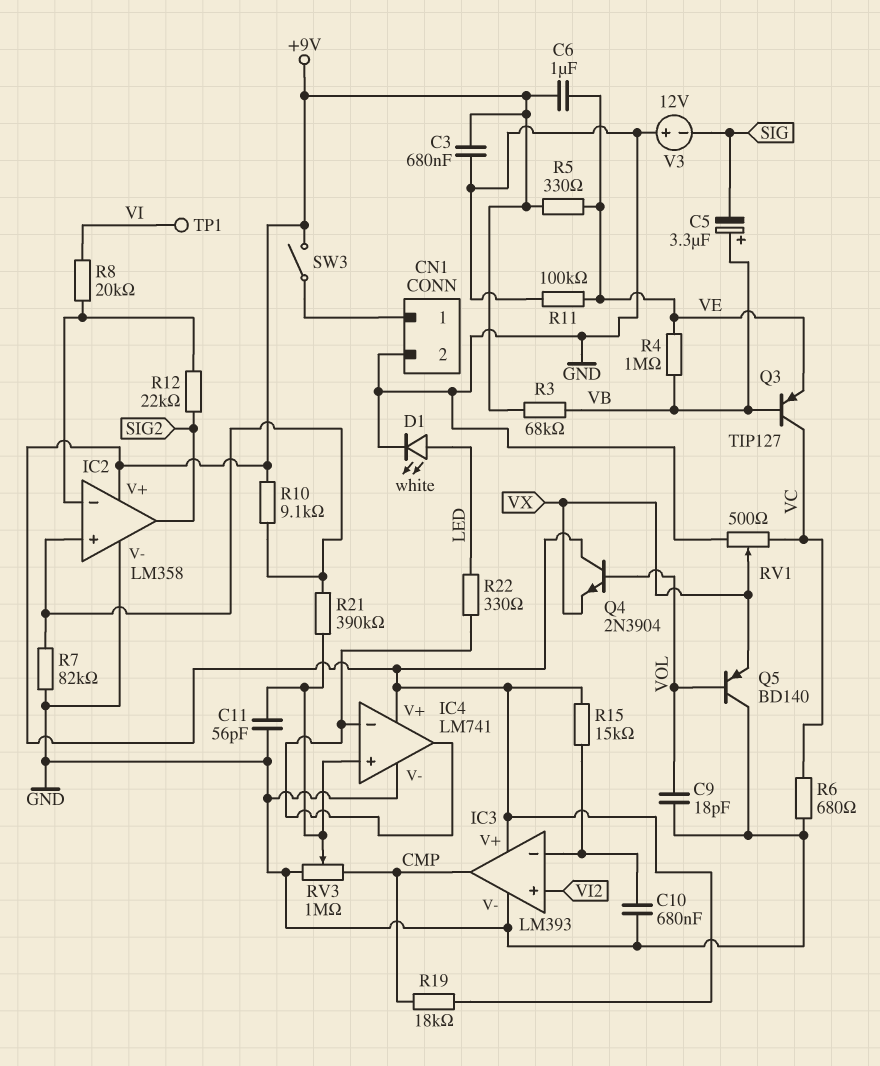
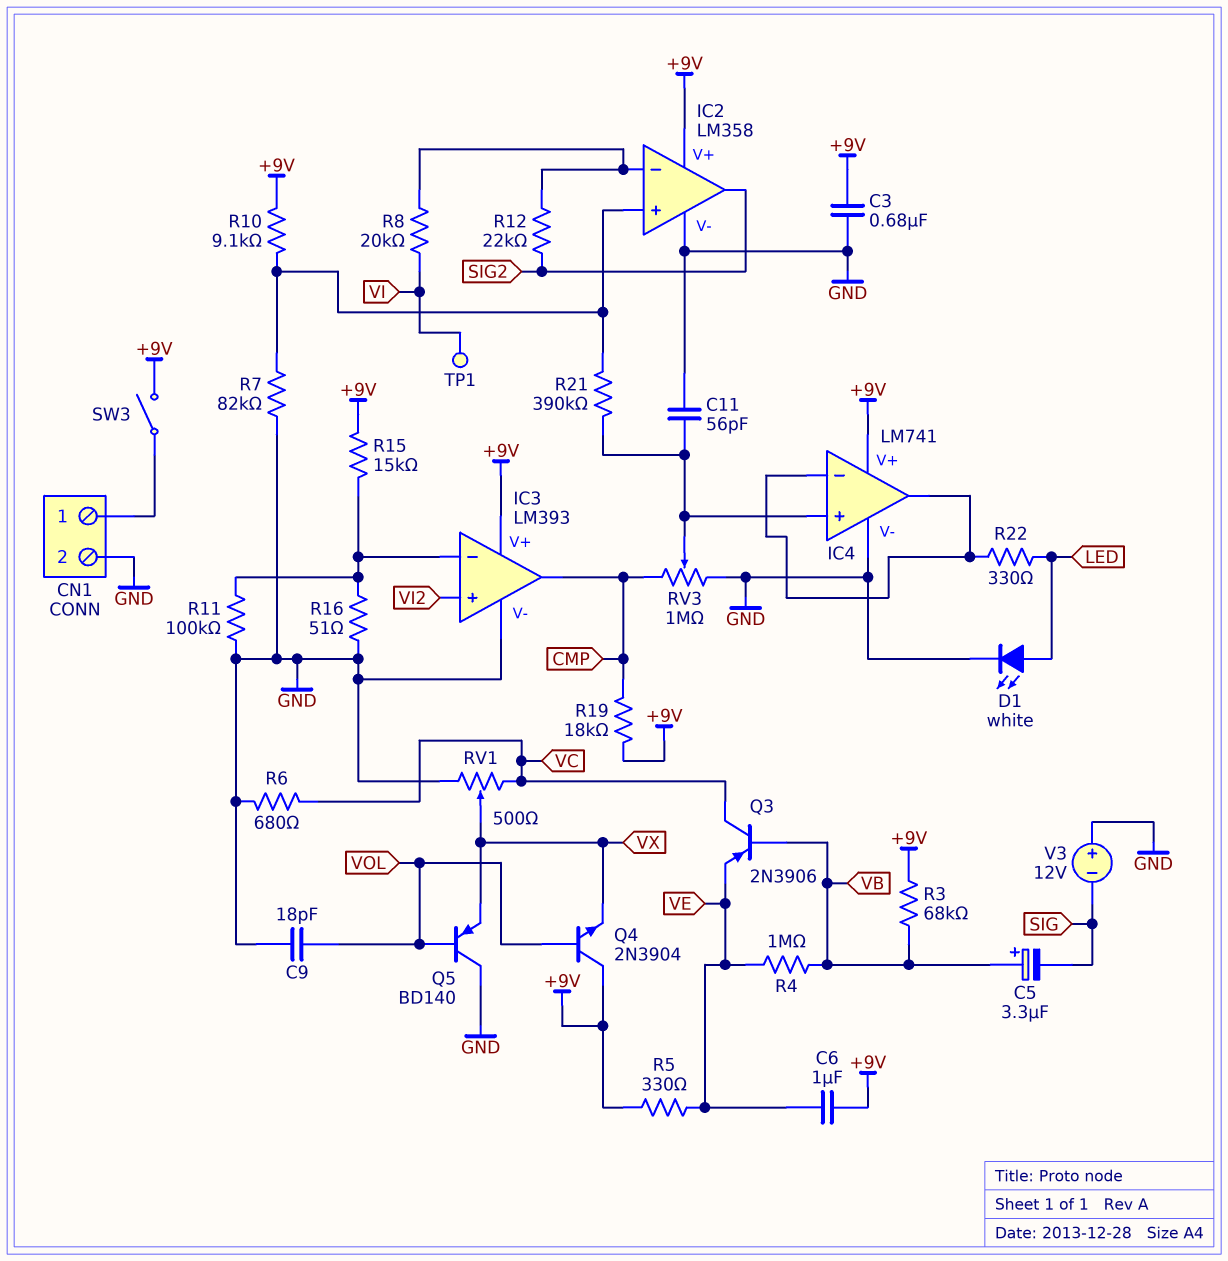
C10: 680nF (GND, IC3/in-) -> none
Q3: PNP TIP127 (B VB, C VC, E VE) -> PNP 2N3906 (B VB, C VC, E VE)
R11: 100k (GND, VE) -> 100k (GND, IC3/in-)
R16: none -> 51 (GND, IC3/in-)

